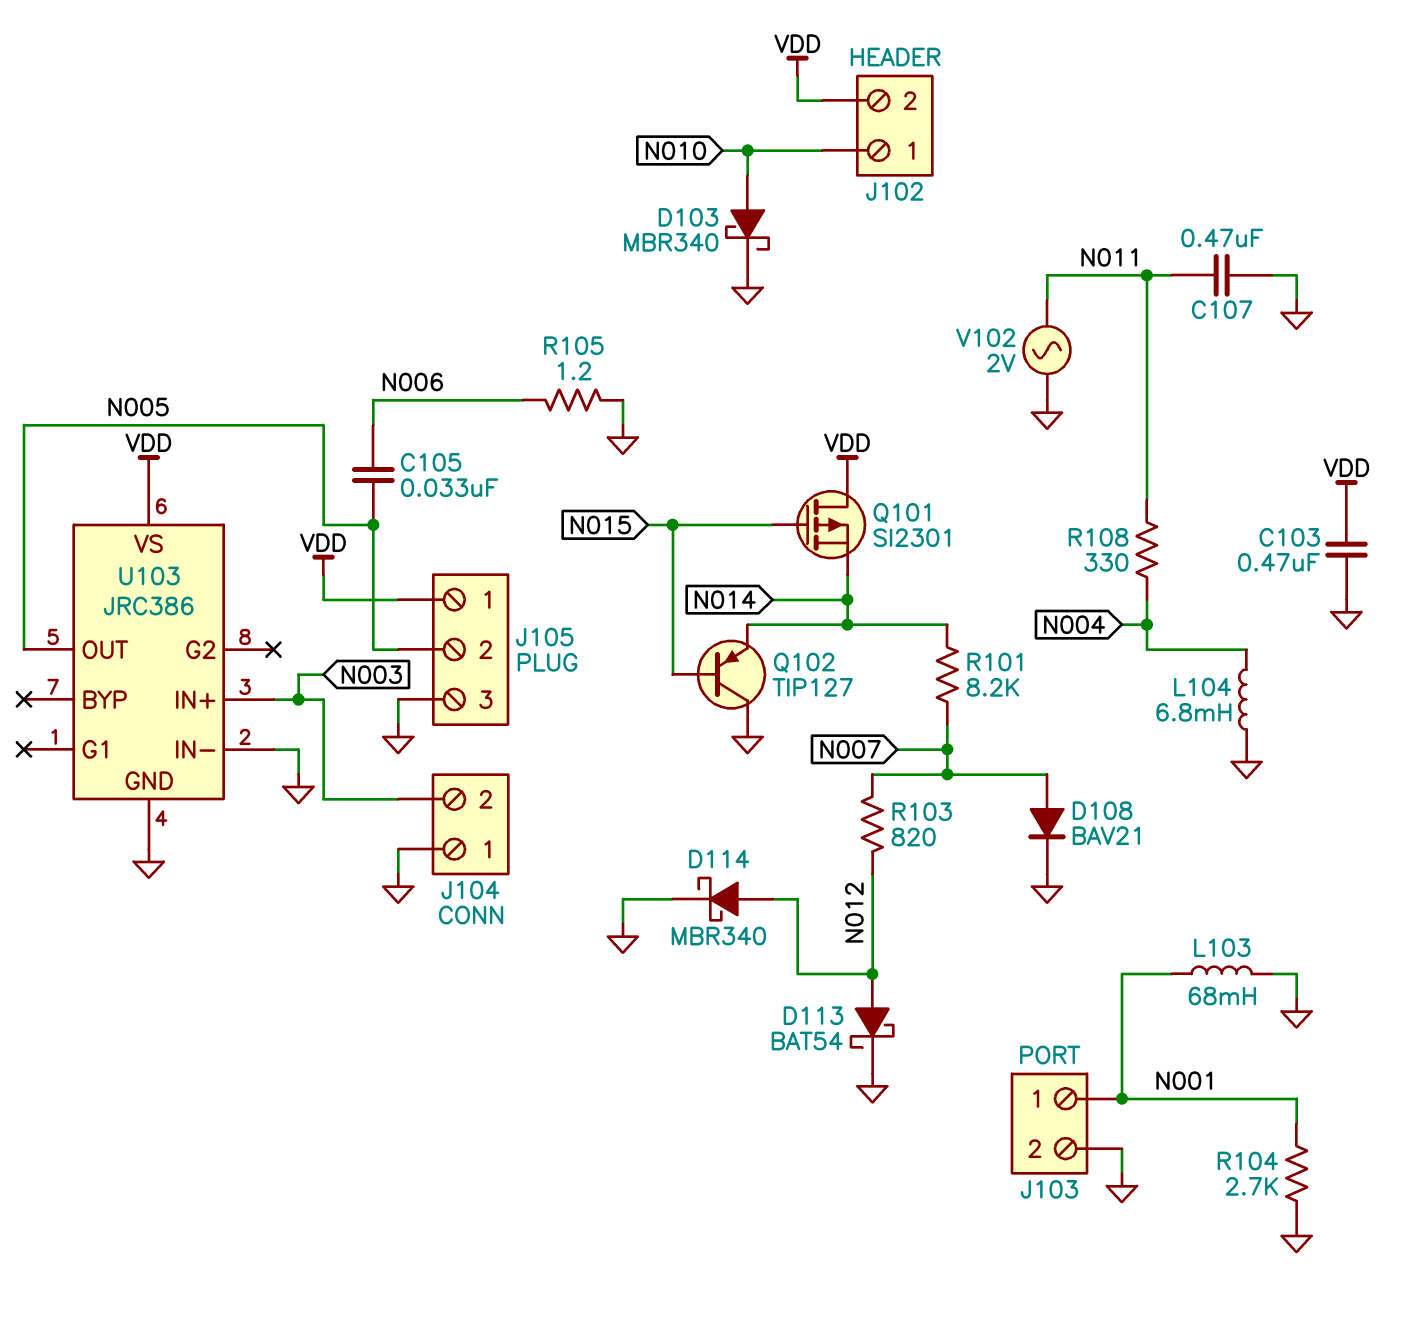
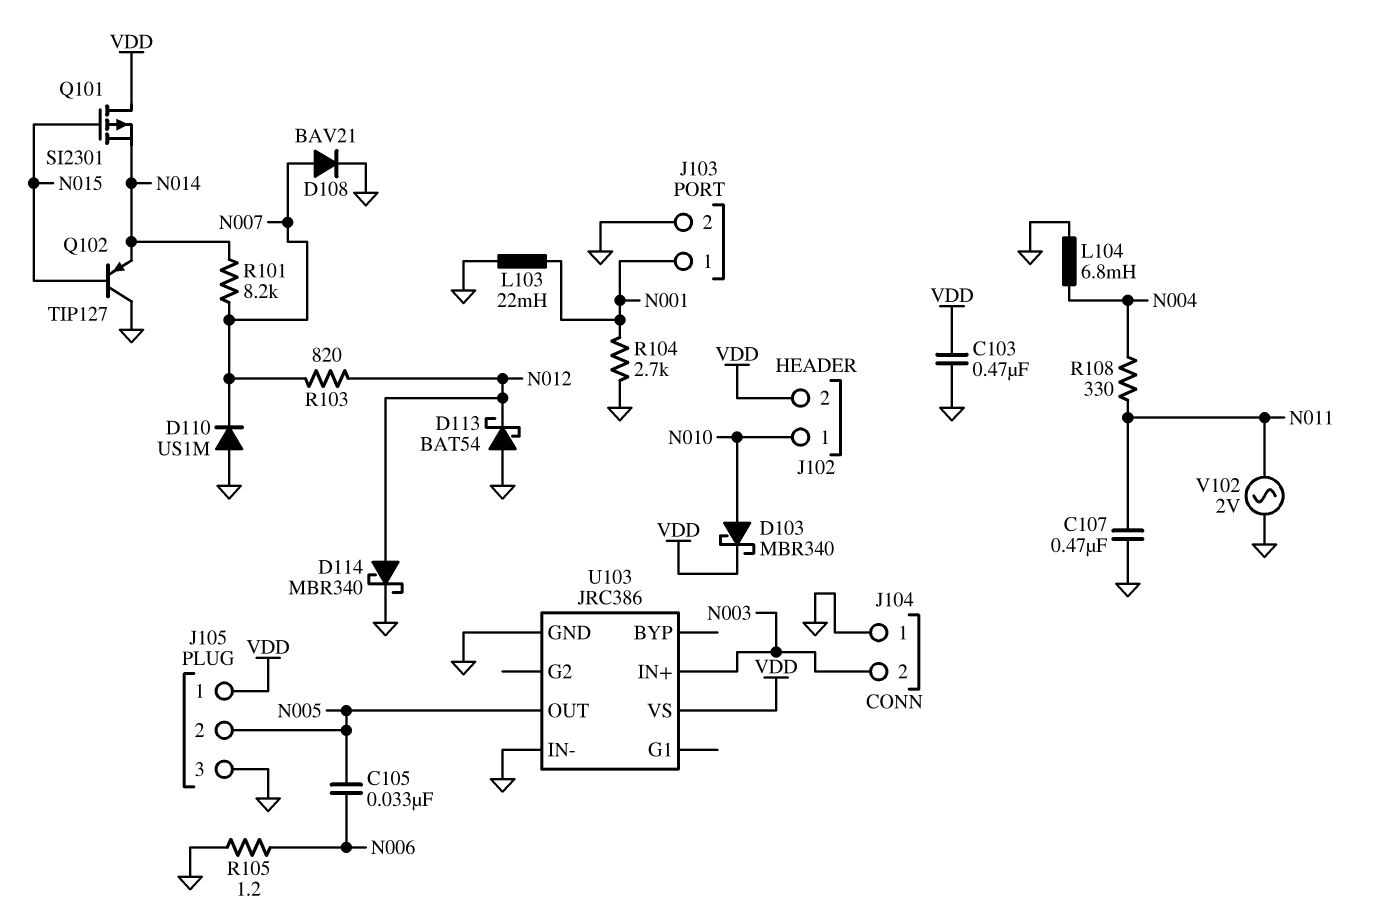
D103: schottky MBR340 (A N010, K GND) -> schottky MBR340 (A N010, K VDD)
D110: none -> diode US1M (A GND, K N007)
D113: schottky BAT54 (A N012, K GND) -> schottky BAT54 (A GND, K N012)
L103: 68mH (GND, N001) -> 22mH (GND, N001)

